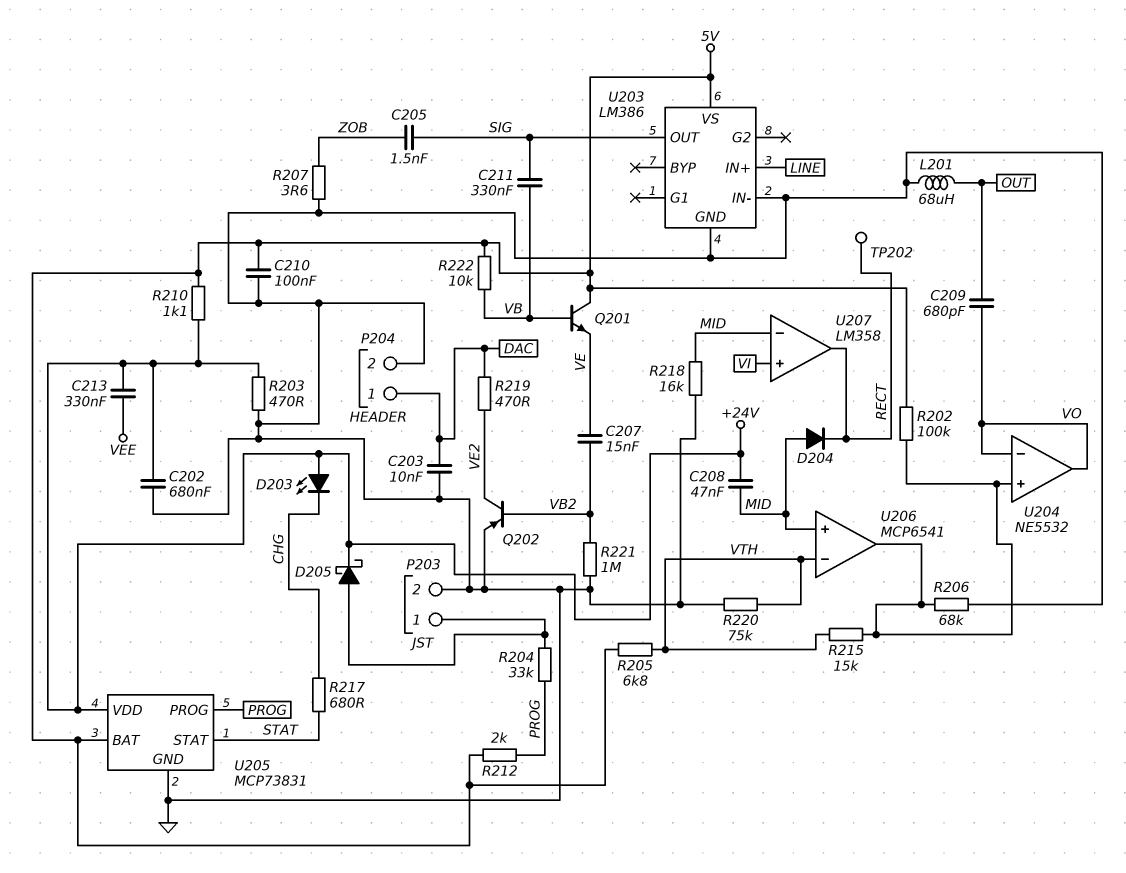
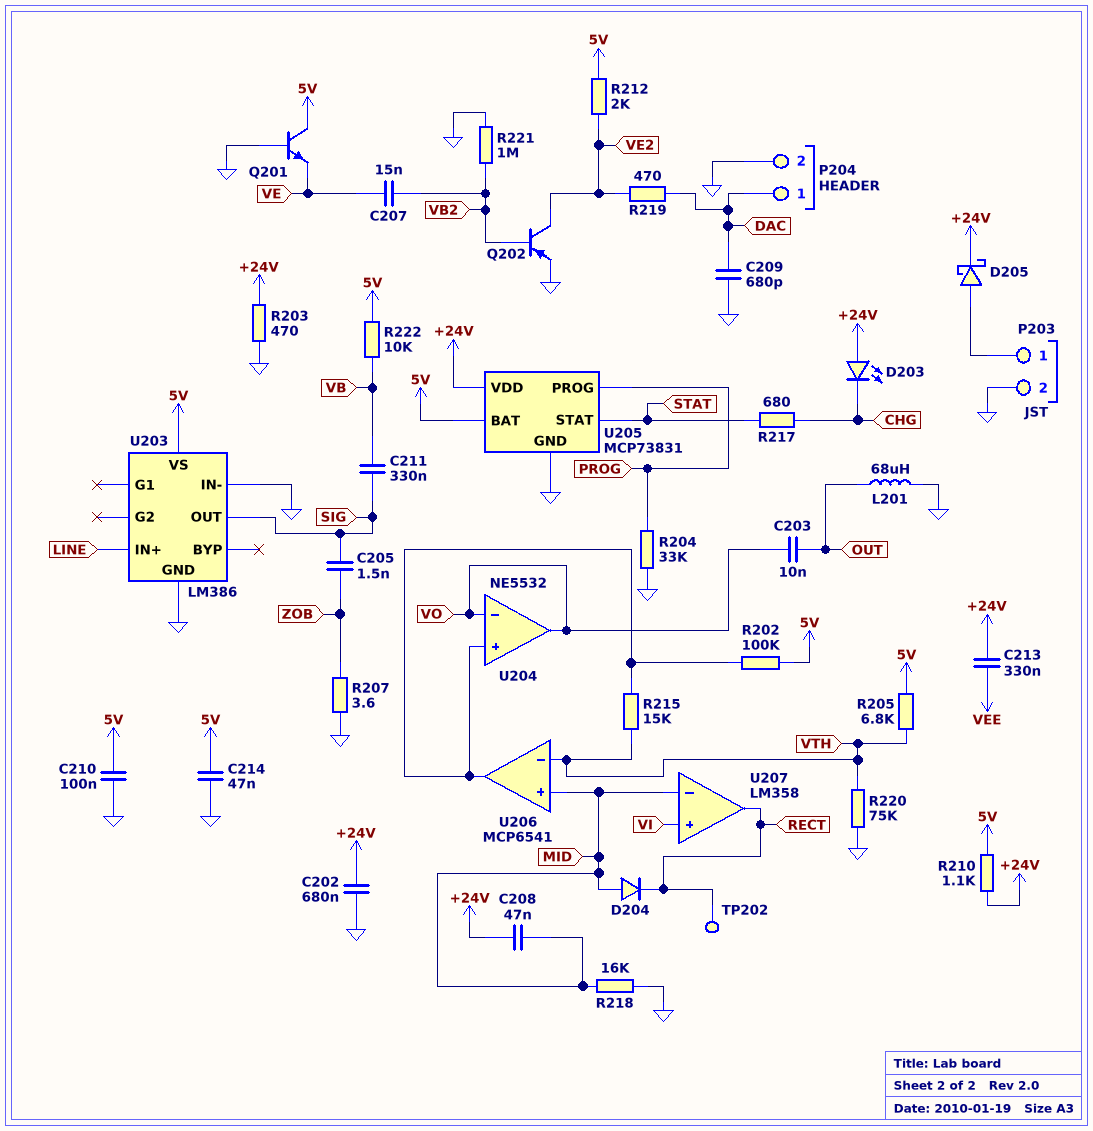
C203: 10nF (DAC, GND) -> 10nF (OUT, VO)
C209: 680pF (OUT, VO) -> 680pF (DAC, GND)
C214: none -> 47nF (5V, GND)
Q201: NPN (B VB, C 5V, E VE) -> NPN (B GND, C 5V, E VE)
R204: 33k (P203/1, PROG) -> 33k (GND, PROG)
R206: 68k (GND, U204/in+) -> none
R212: 2k (5V, PROG) -> 2k (5V, VE2)

